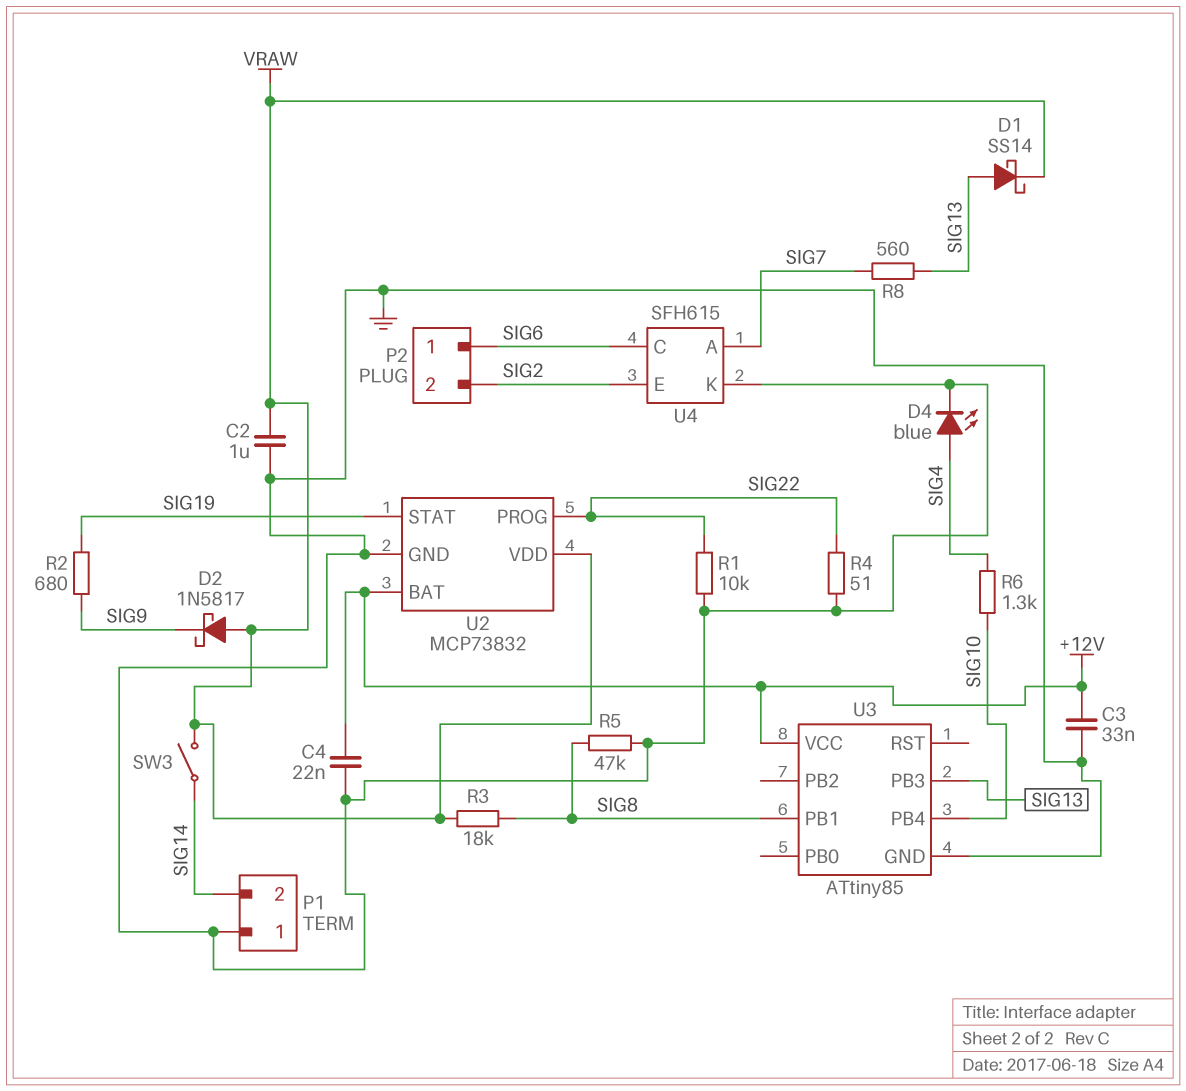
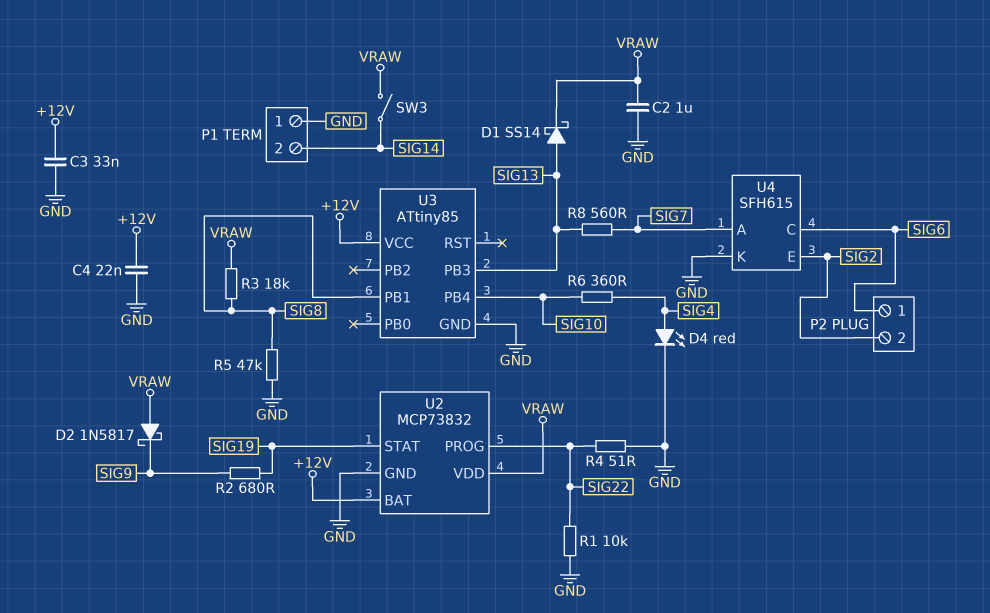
D4: LED blue (A SIG4, K GND) -> LED red (A SIG4, K GND)
R6: 1.3k (SIG4, SIG10) -> 360 (SIG4, SIG10)

